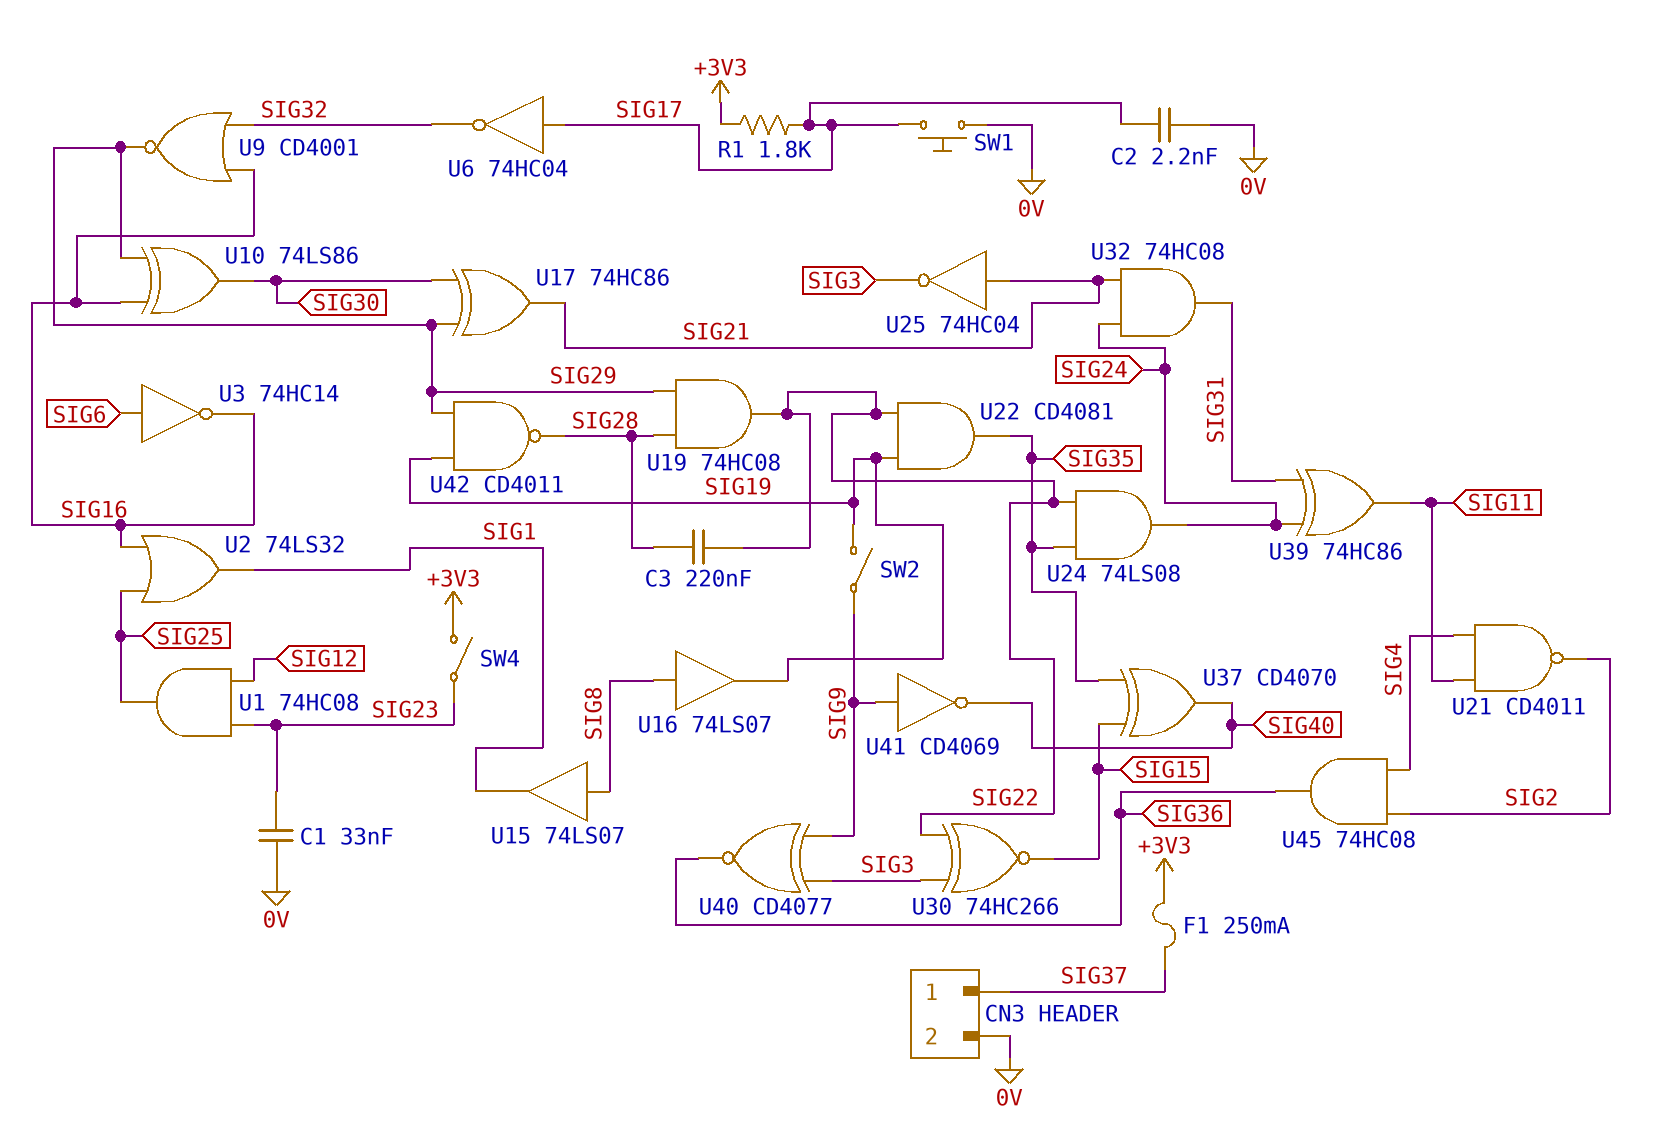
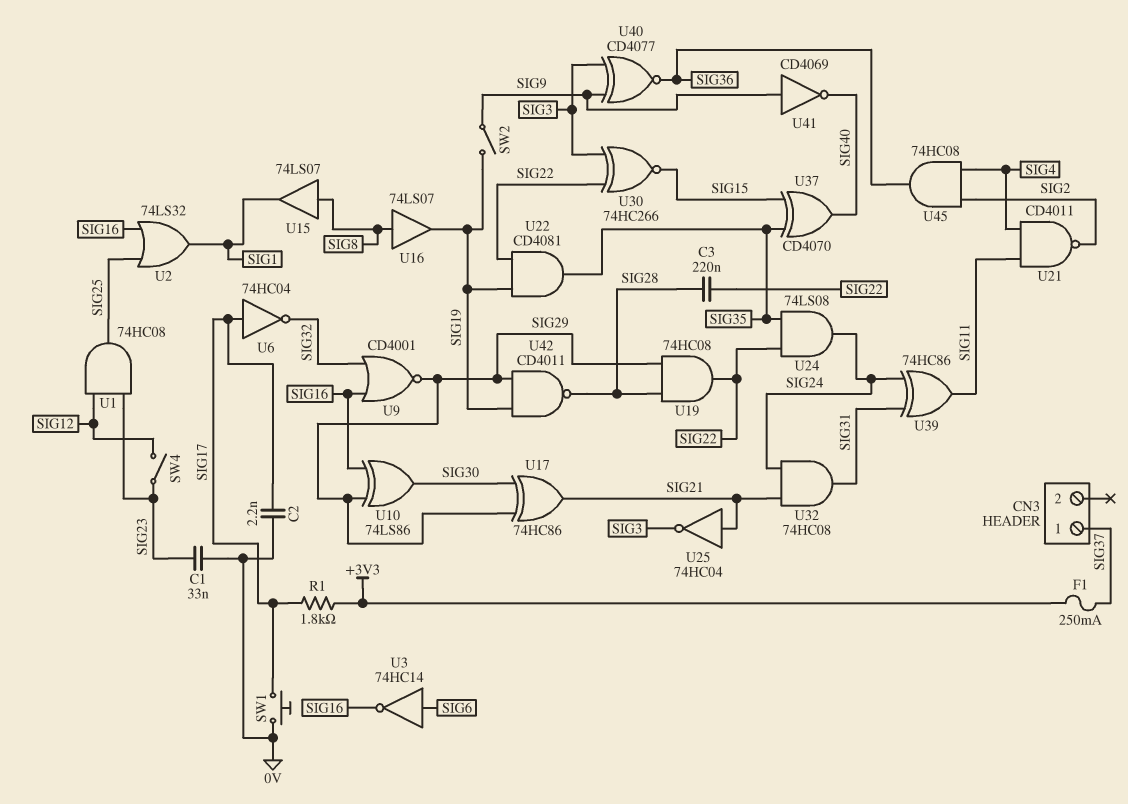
CN3 pin 2: 0V -> none
SW4: switch (+3V3, SIG23) -> switch (SIG12, SIG23)

